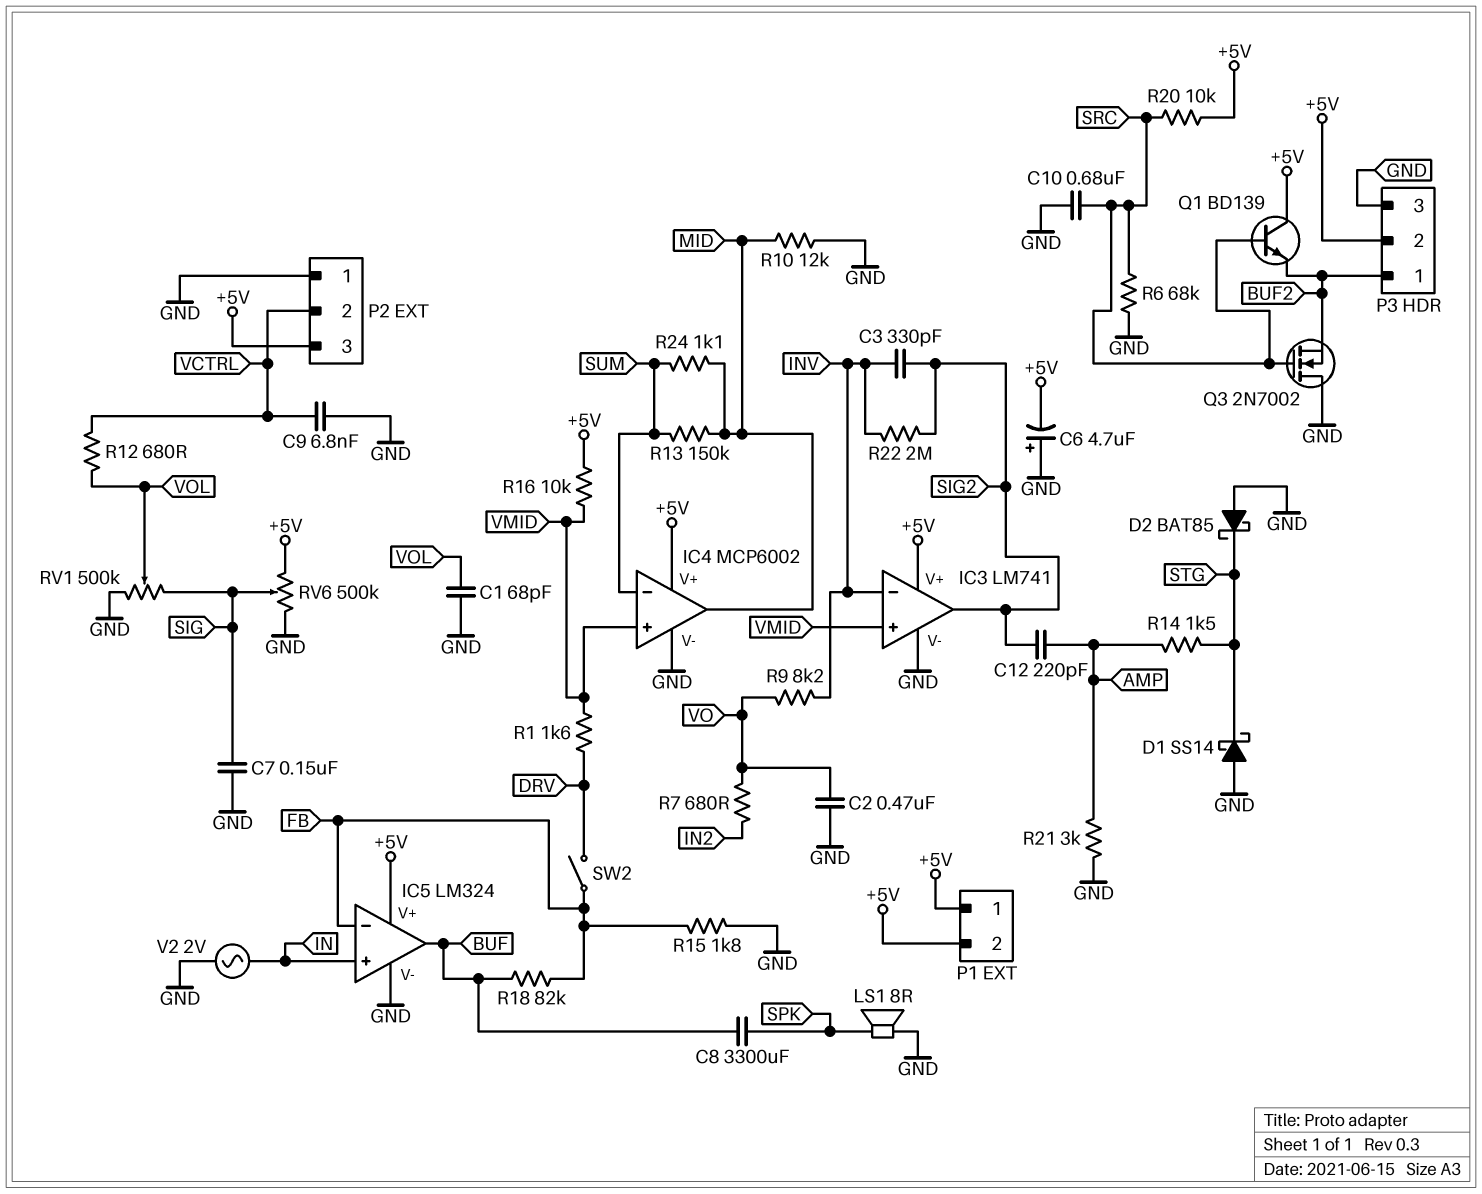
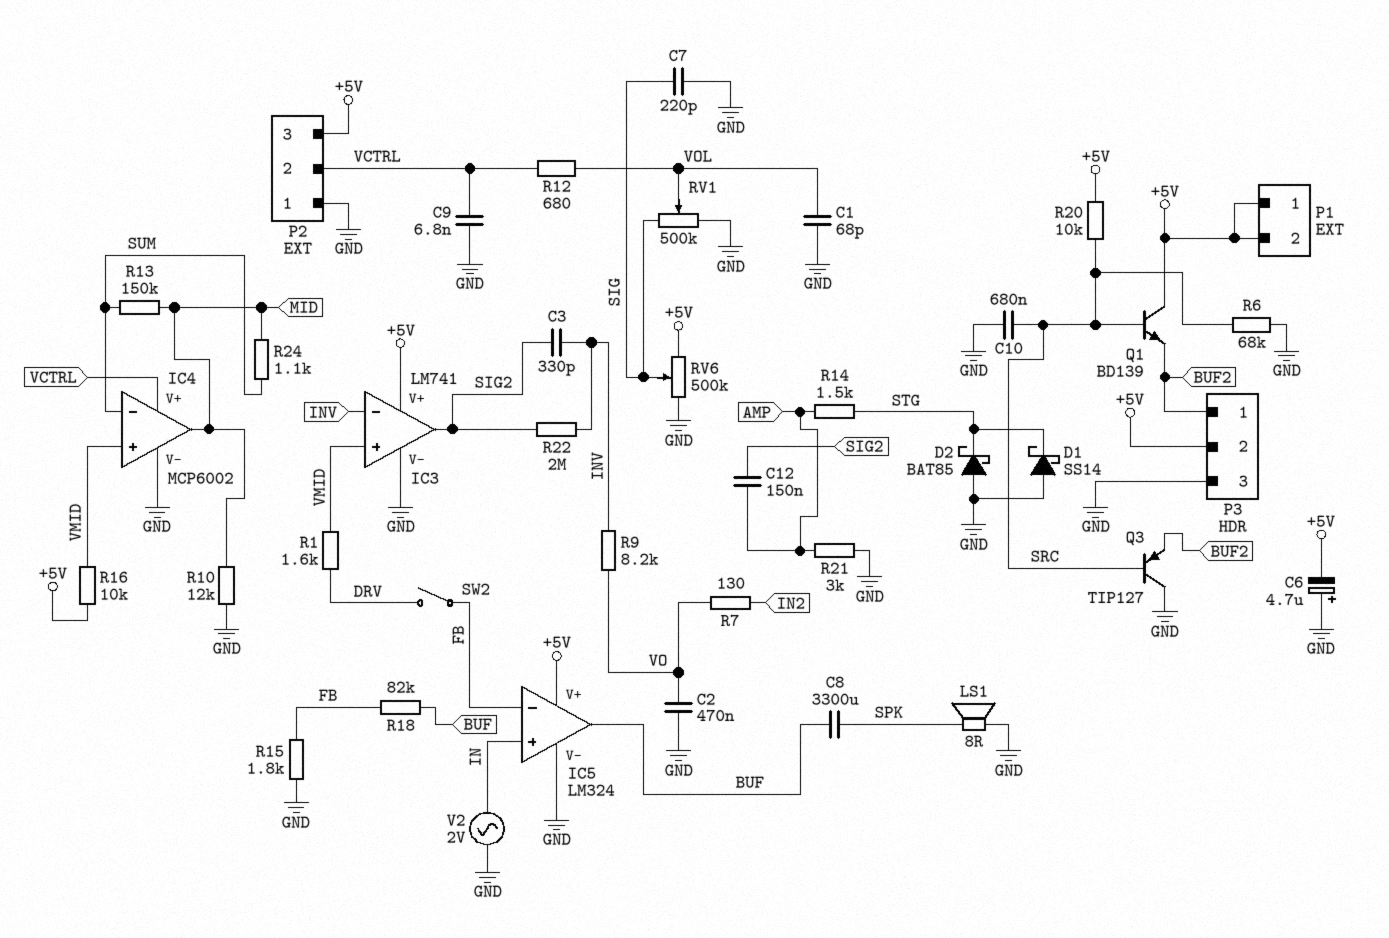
C7: 150nF (GND, SIG) -> 220pF (GND, SIG)
C12: 220pF (AMP, SIG2) -> 150nF (AMP, SIG2)
IC4 pin V+: +5V -> VCTRL
Q3: NMOS 2N7002 (G SRC, D GND, S BUF2) -> PNP TIP127 (B SRC, C GND, E BUF2)
R7: 680 (IN2, VO) -> 130 (IN2, VO)

